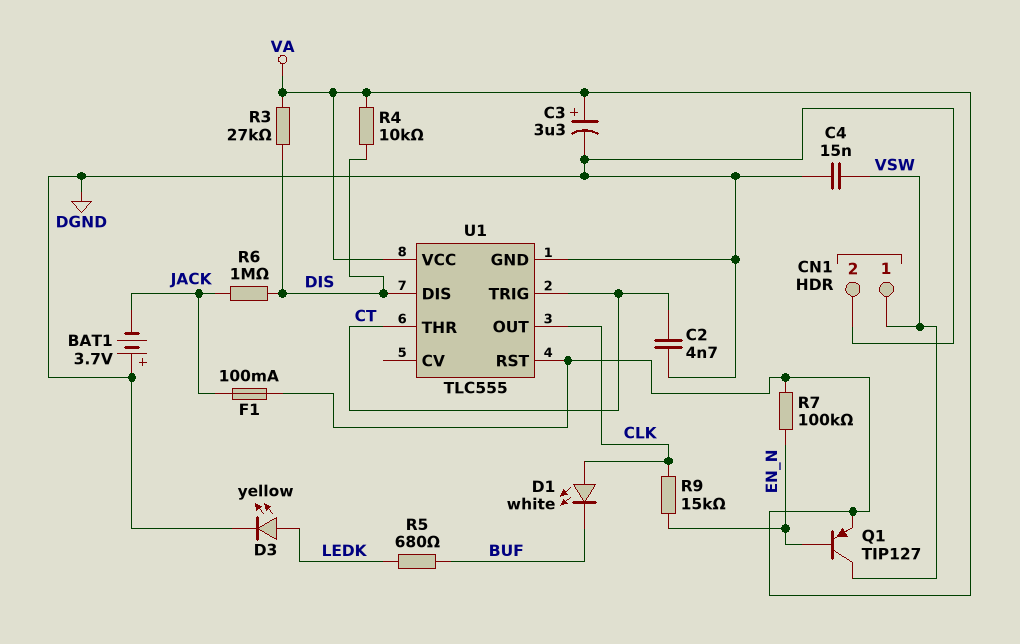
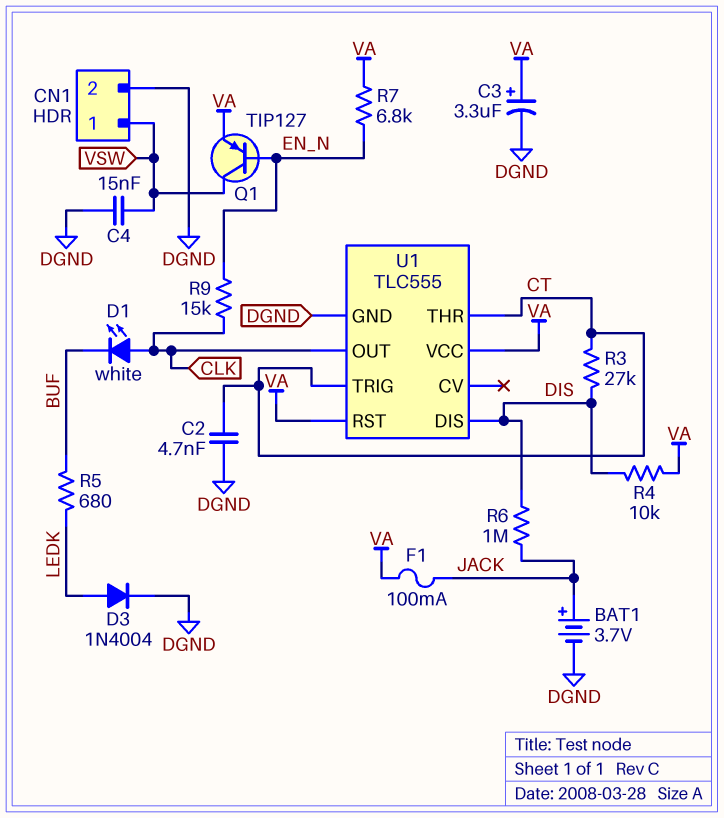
BAT1: 3.7V (plus DGND, minus JACK) -> 3.7V (plus JACK, minus DGND)
D3: LED yellow (A LEDK, K DGND) -> diode 1N4004 (A LEDK, K DGND)
R3: 27k (DIS, VA) -> 27k (CT, DIS)
R7: 100k (EN_N, VA) -> 6.8k (EN_N, VA)

